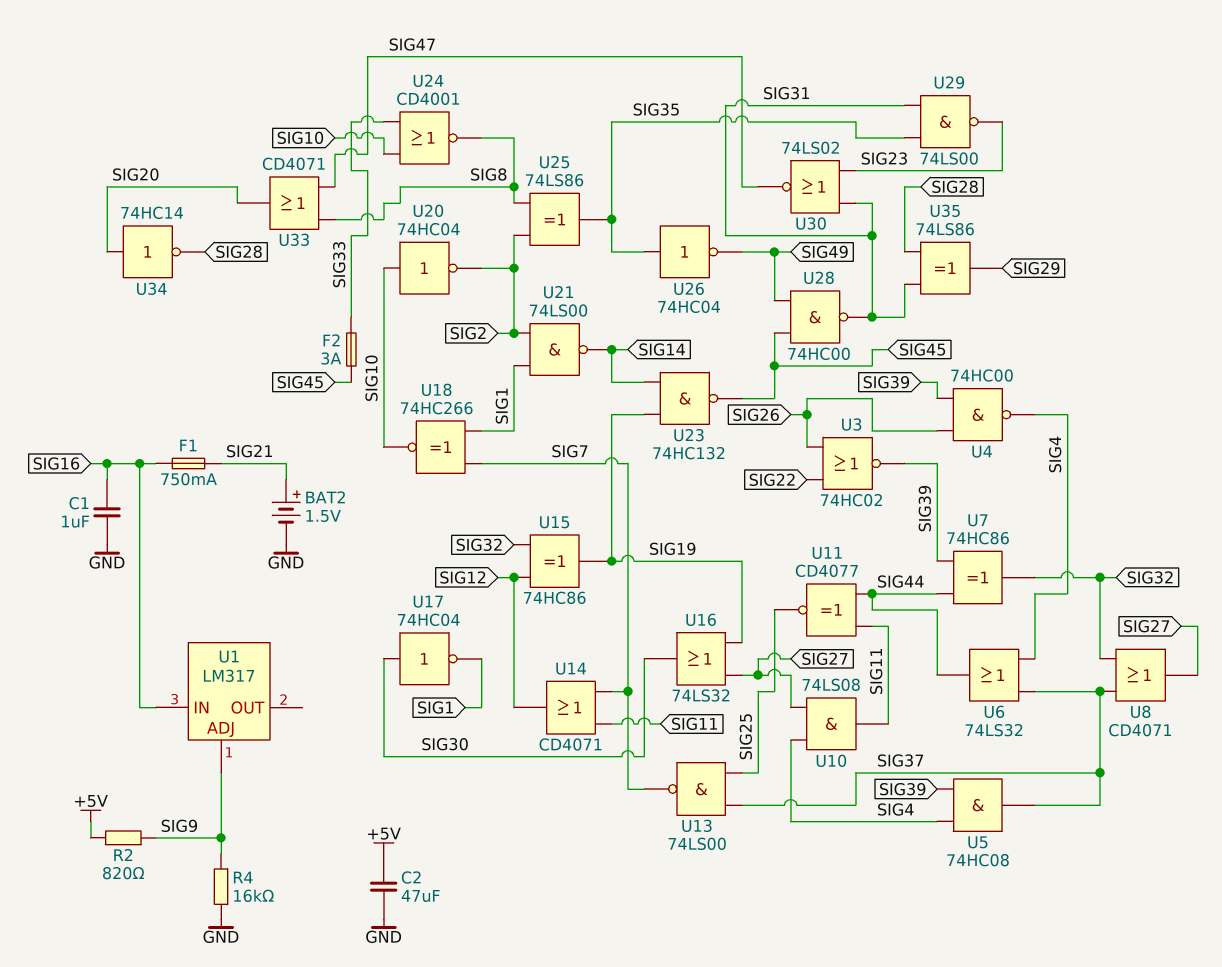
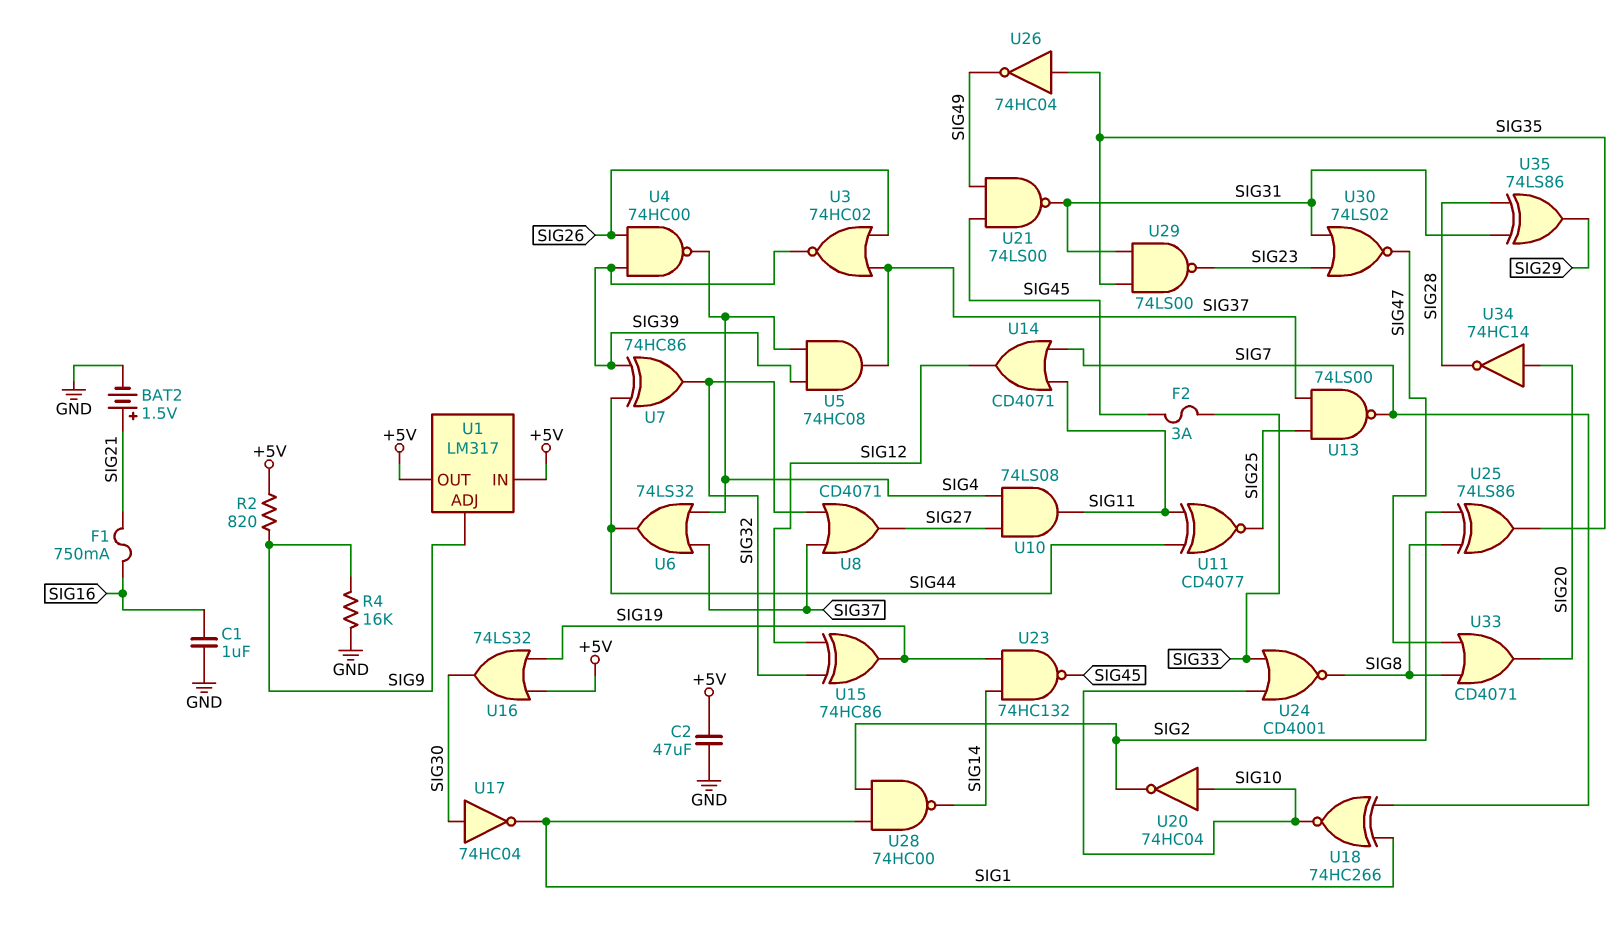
U1 pin IN: SIG16 -> +5V
U1 pin OUT: none -> +5V
U3: NOR 74HC02 (in SIG22, in SIG26, out SIG39) -> NOR 74HC02 (in SIG26, in SIG37, out SIG39)
U16: OR 74LS32 (in SIG19, in SIG27, out SIG30) -> OR 74LS32 (in +5V, in SIG19, out SIG30)
U21: NAND 74LS00 (in SIG1, in SIG2, out SIG14) -> NAND 74LS00 (in SIG45, in SIG49, out SIG31)
U28: NAND 74HC00 (in SIG45, in SIG49, out SIG31) -> NAND 74HC00 (in SIG1, in SIG2, out SIG14)

